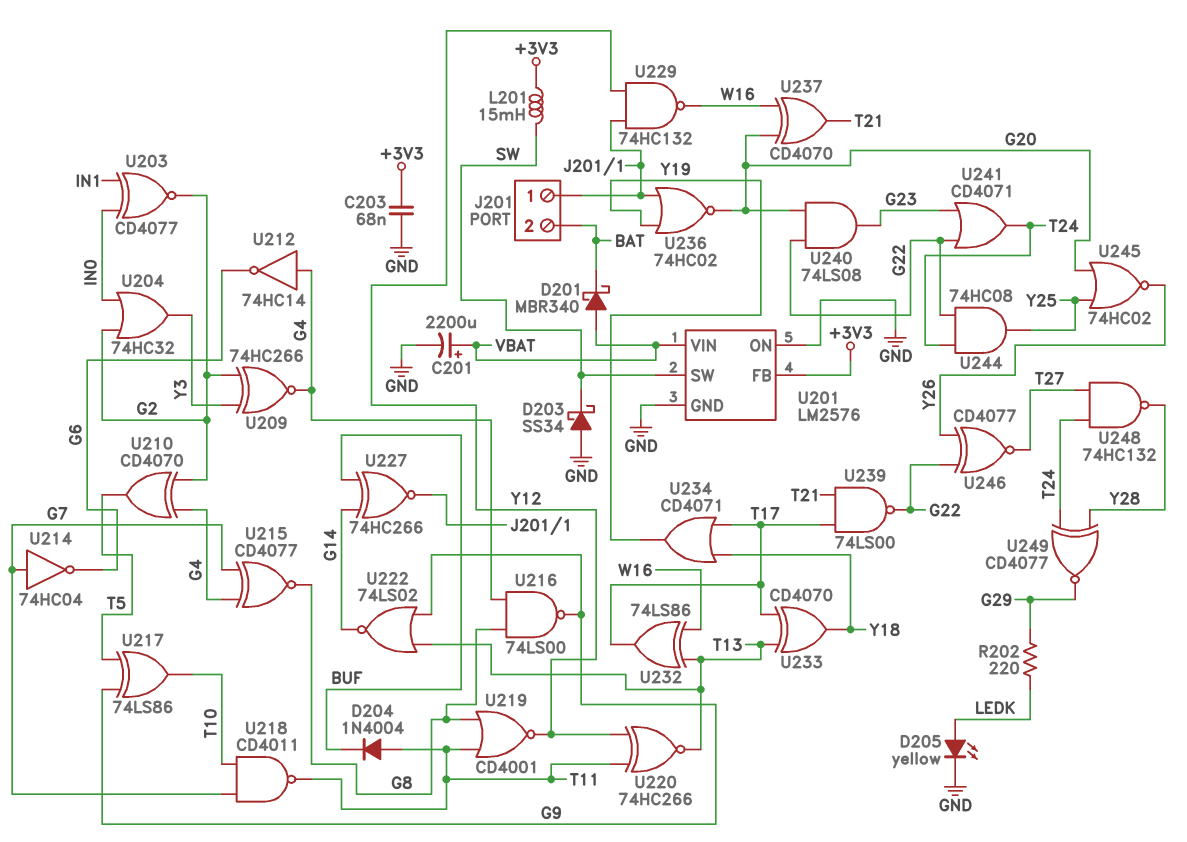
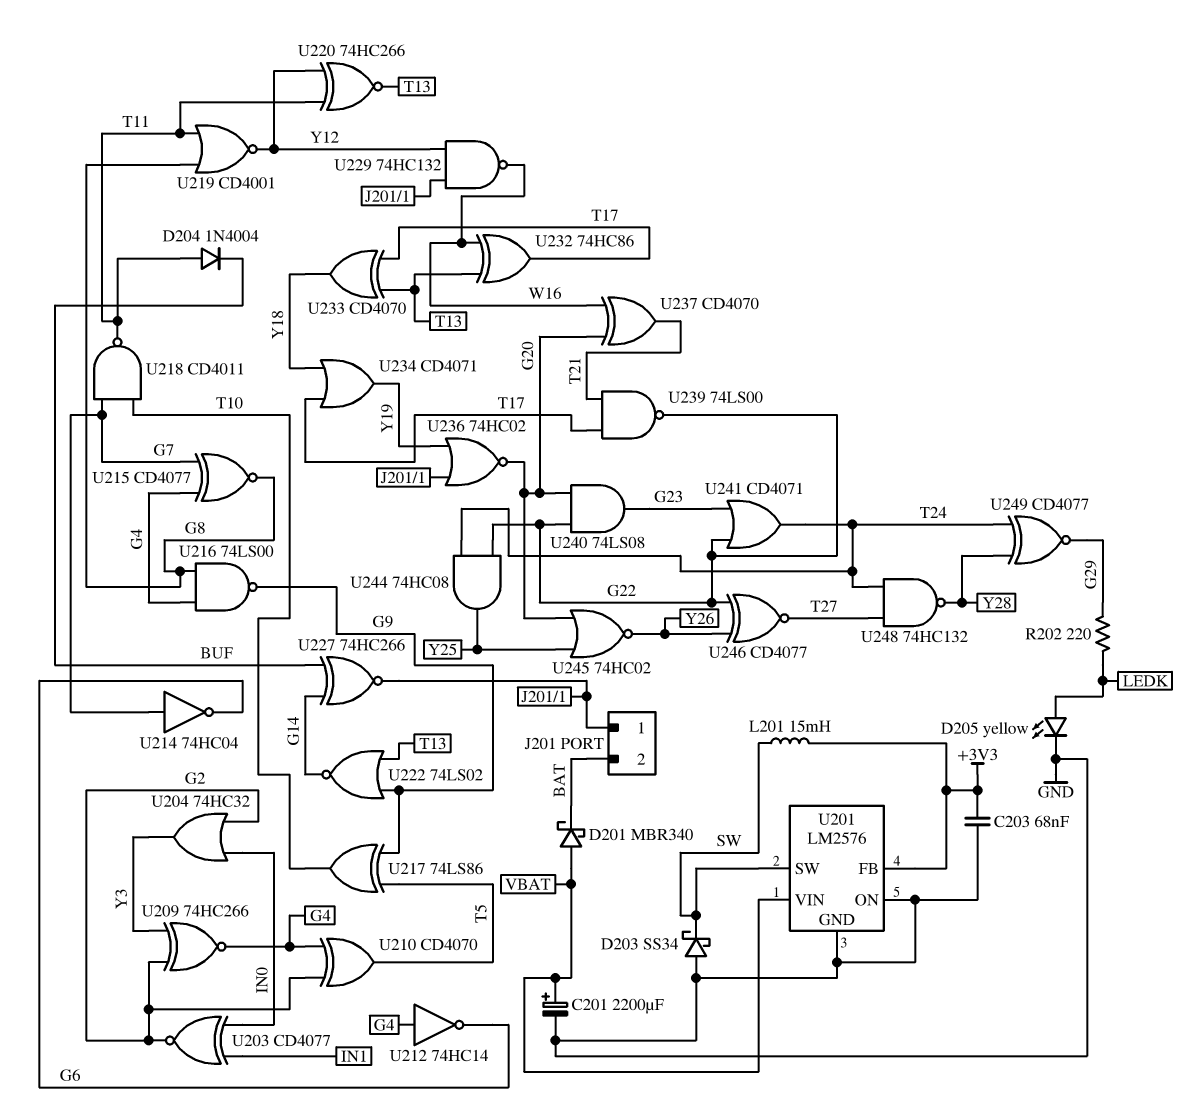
U232: XOR 74LS86 (in T13, in W16, out T17) -> XOR 74HC86 (in T13, in W16, out T17)

